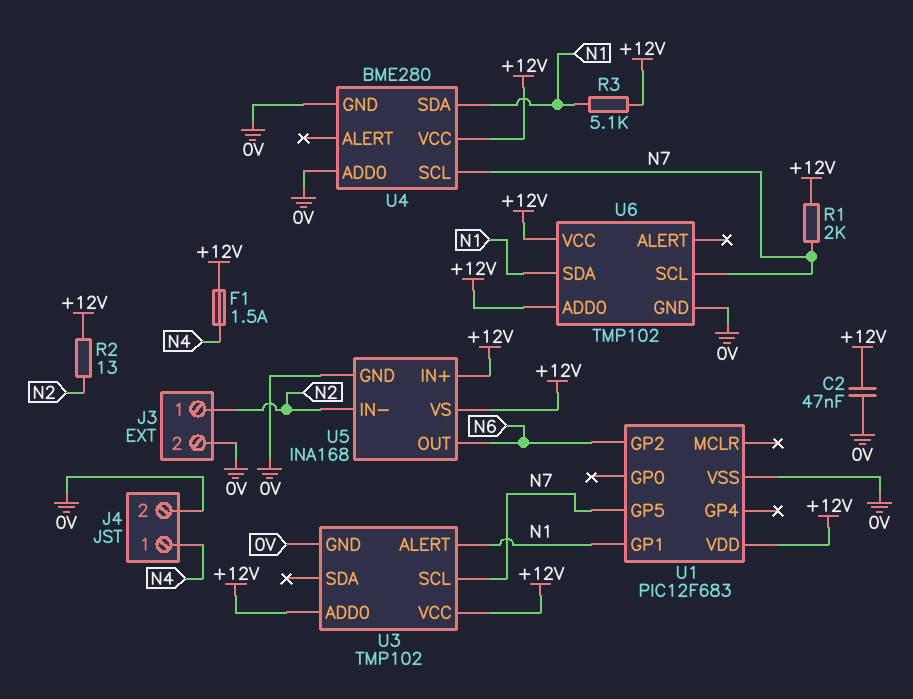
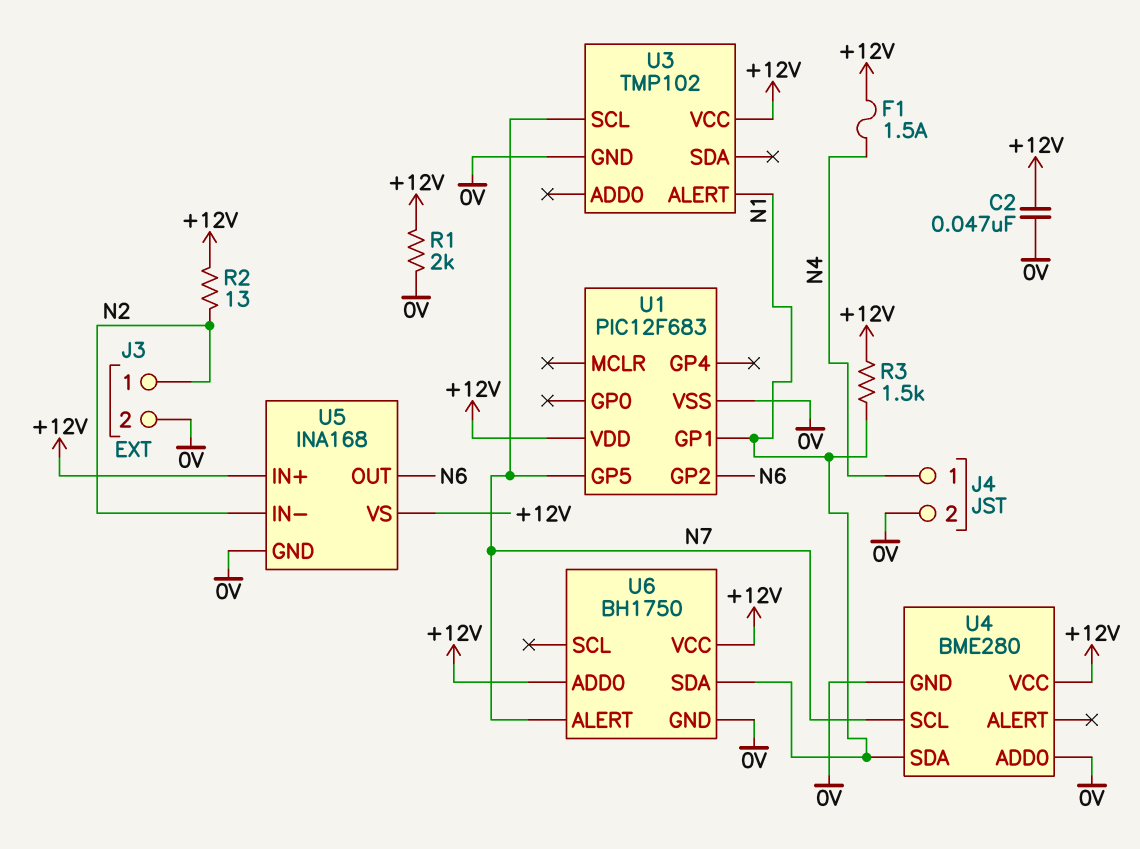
R1: 2k (+12V, N7) -> 2k (+12V, 0V)
R3: 5.1k (+12V, N1) -> 1.5k (+12V, N1)
U3 pin ADD0: +12V -> none
U6: TMP102 -> BH1750
U6 pin ALERT: none -> N7
U6 pin SCL: N7 -> none

